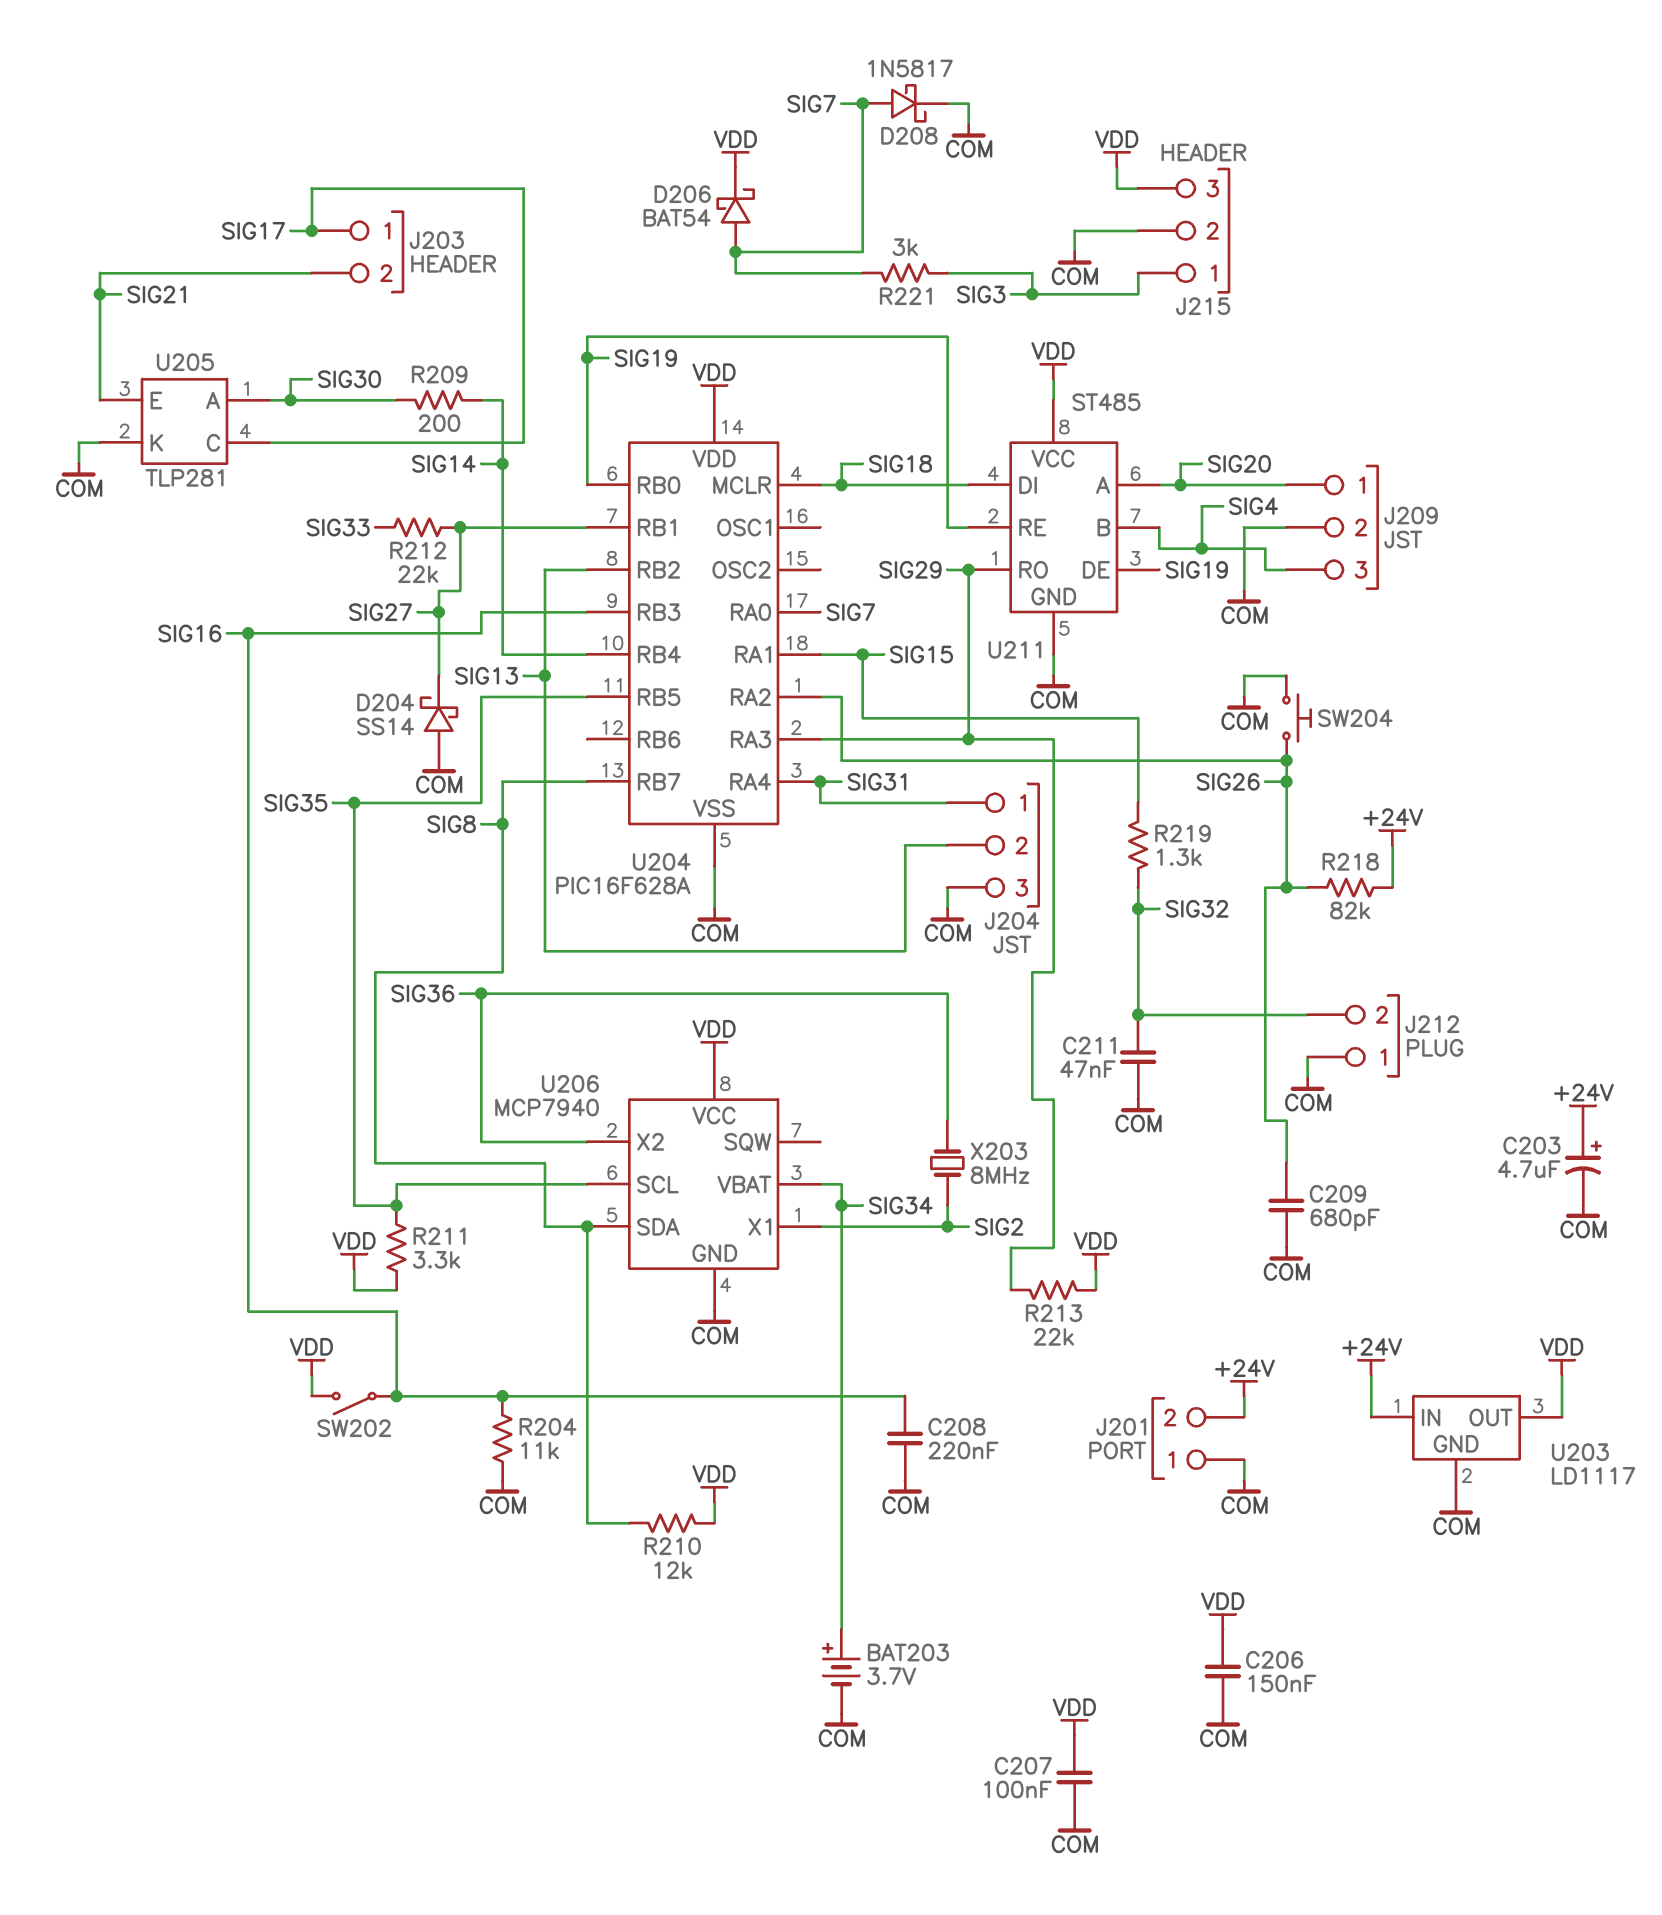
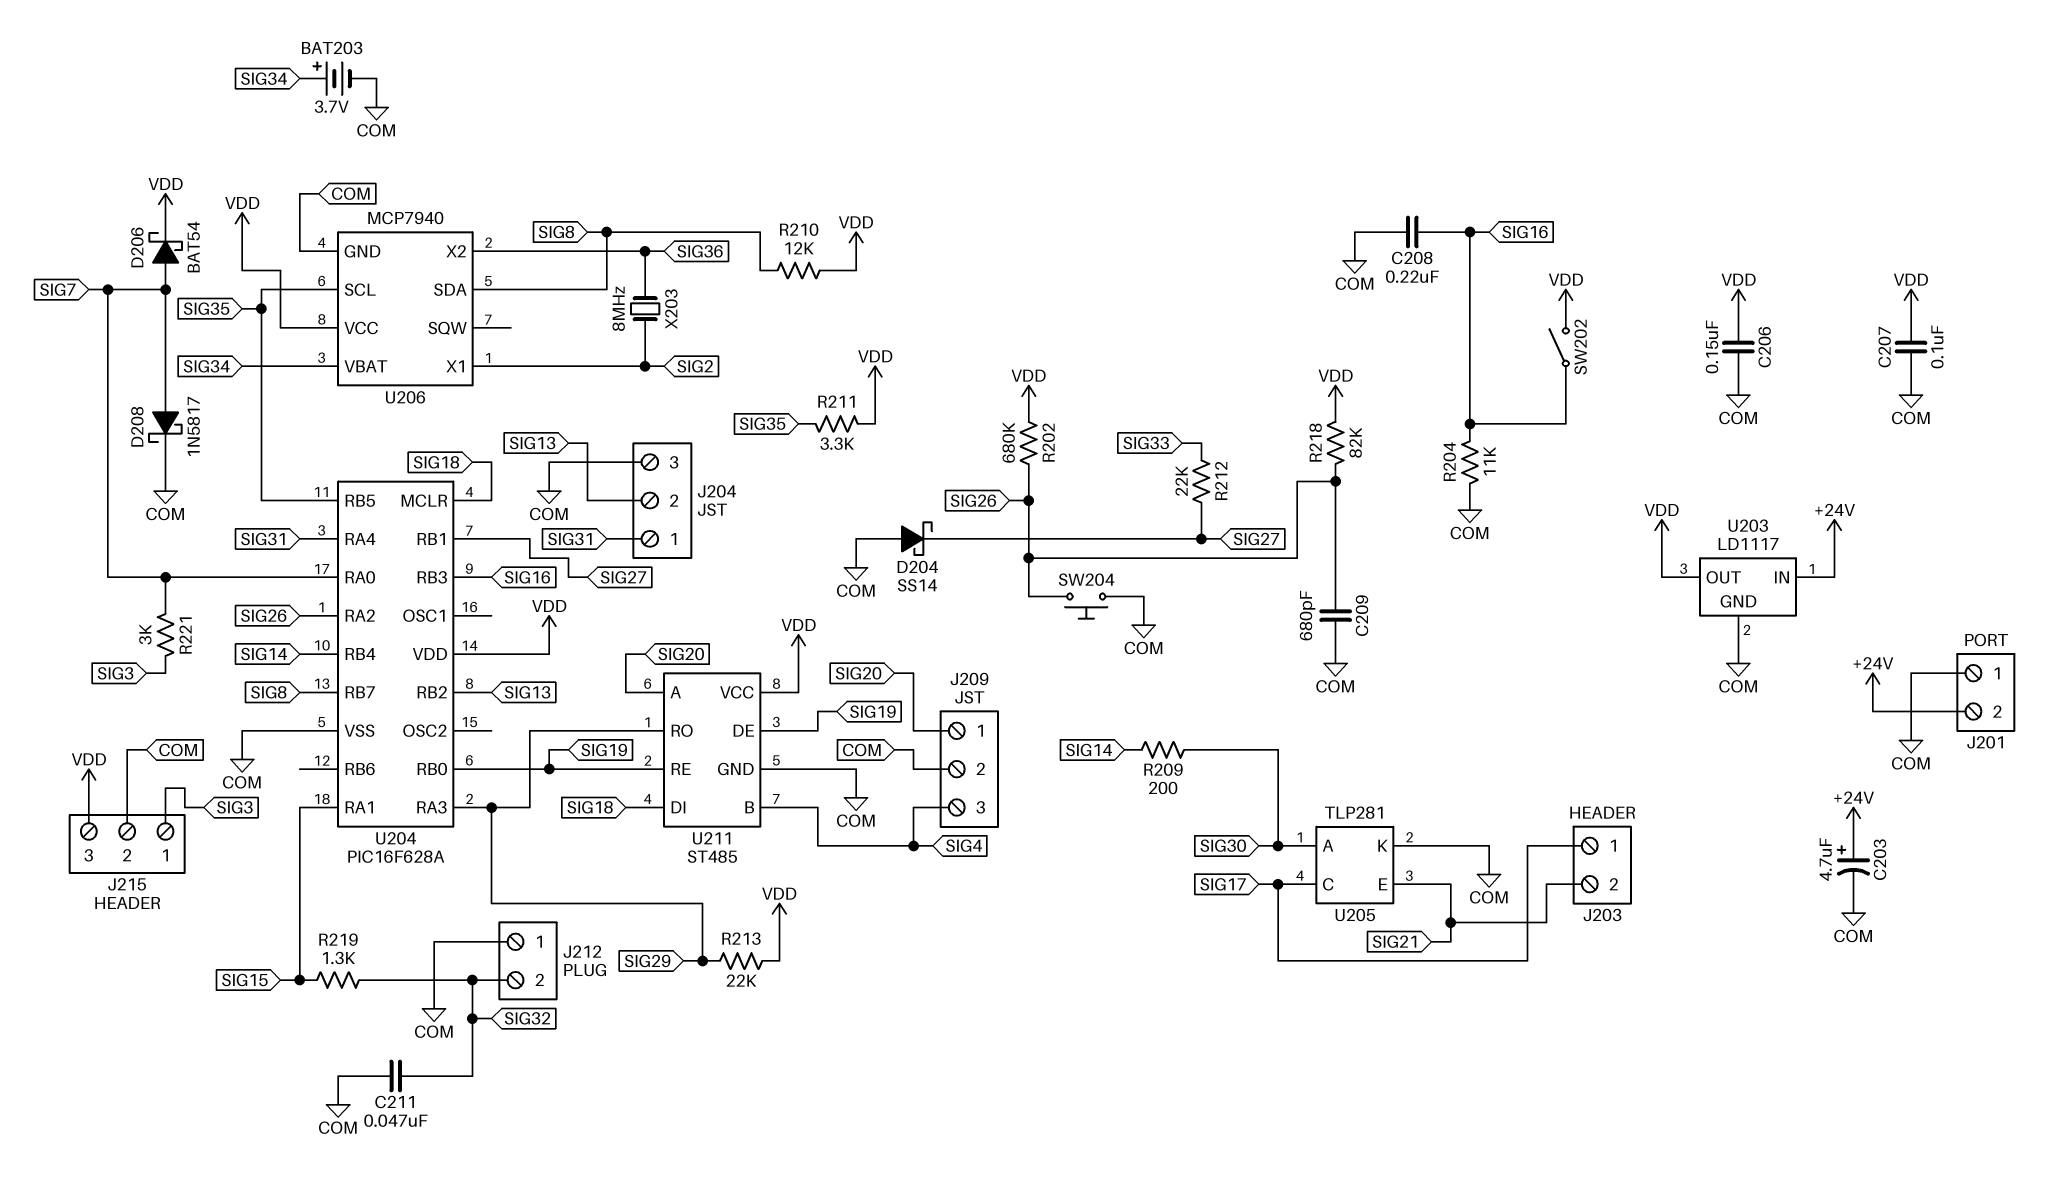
R202: none -> 680k (SIG26, VDD)
R218: 82k (+24V, SIG26) -> 82k (SIG26, VDD)

